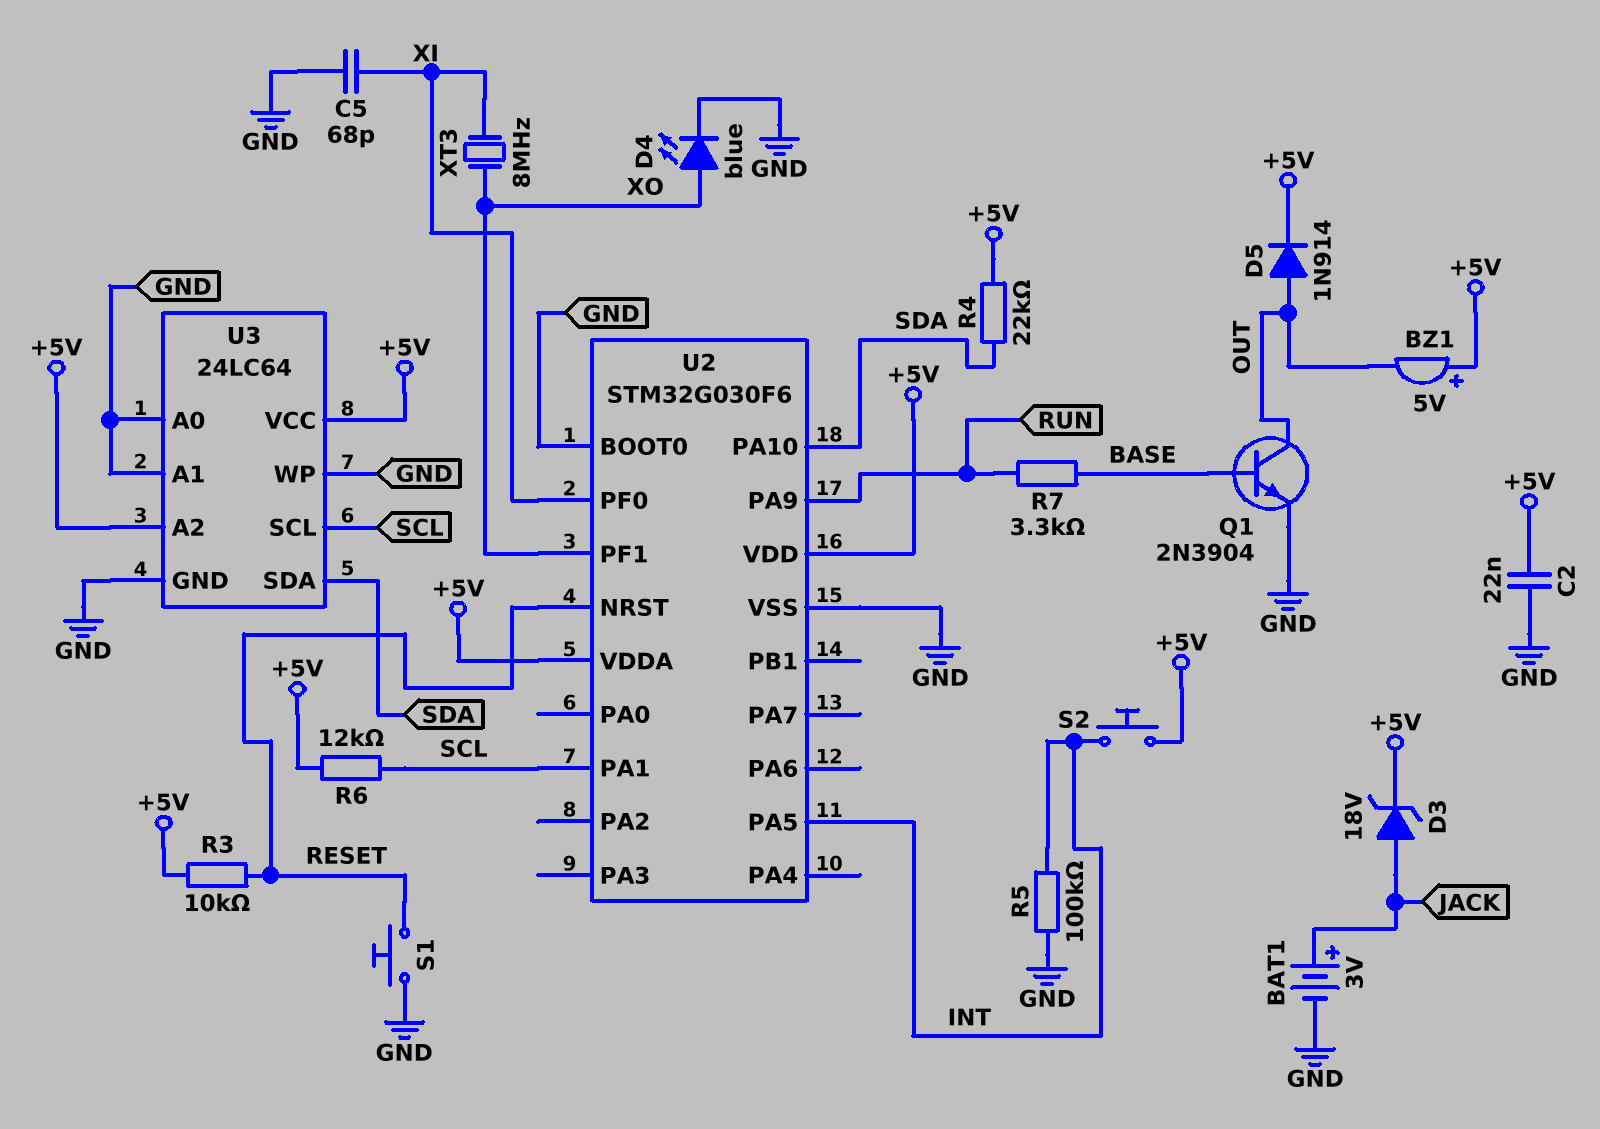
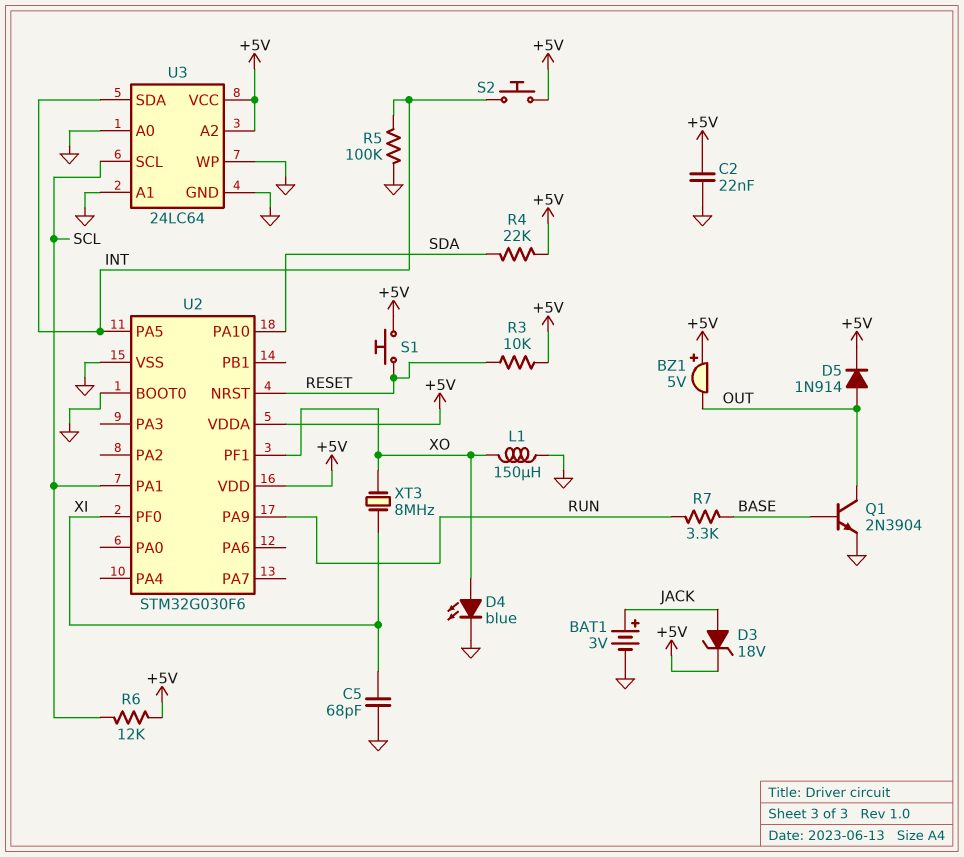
L1: none -> 150uH (GND, XO)
S1: button (GND, RESET) -> button (+5V, RESET)
U3 pin SDA: SDA -> INT

